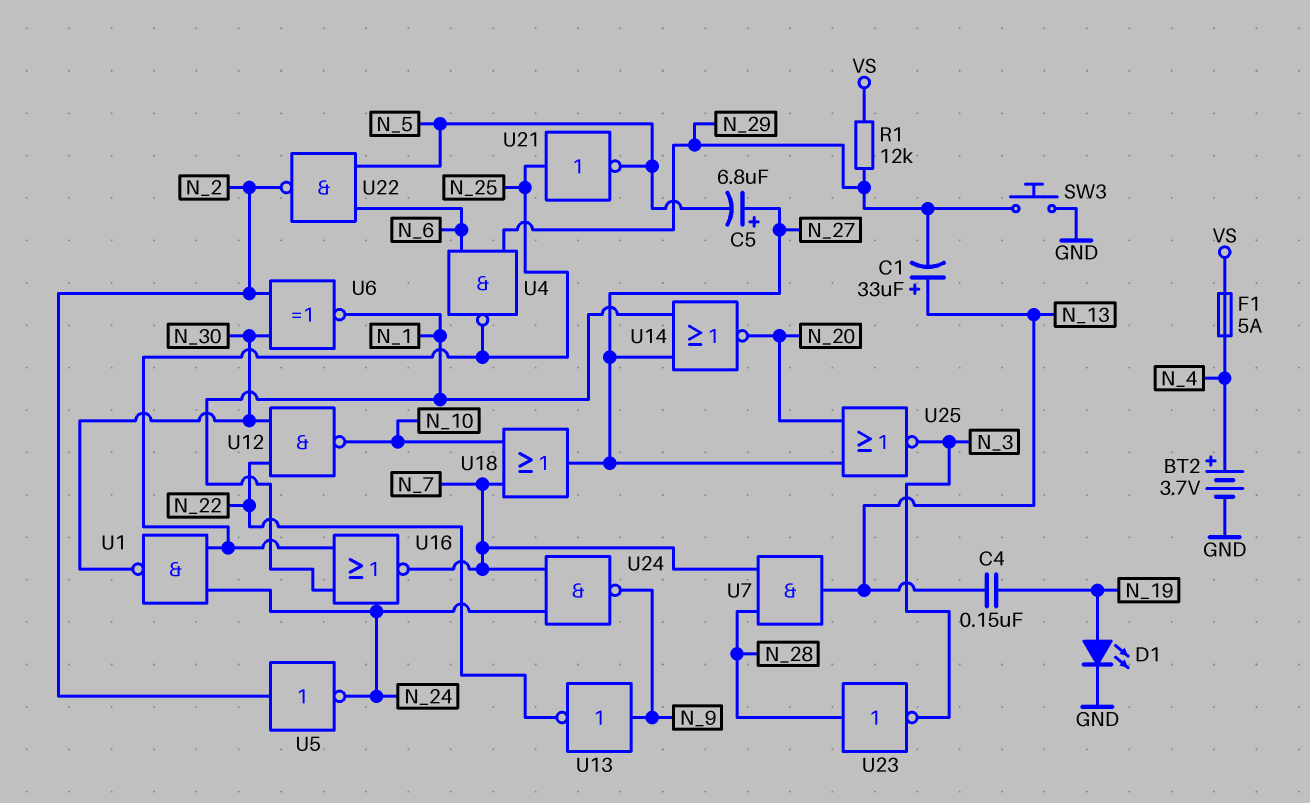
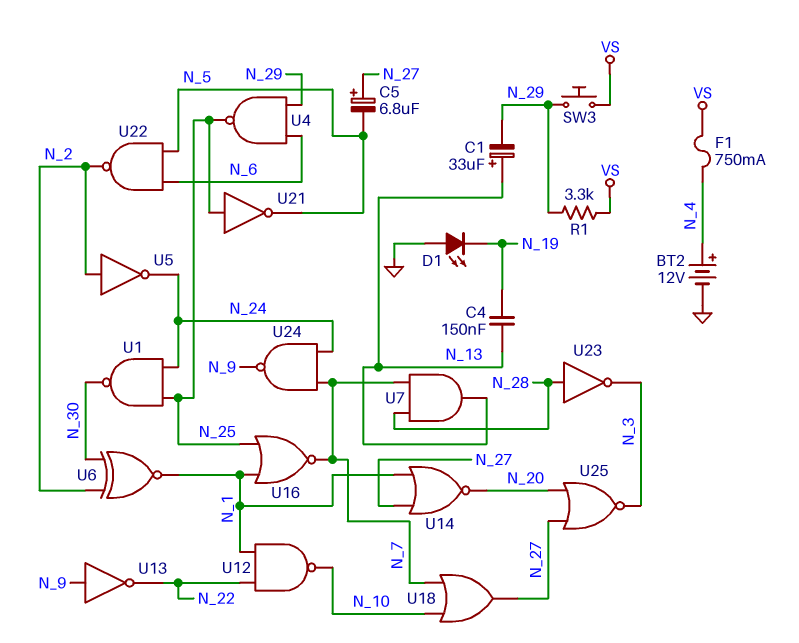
BT2: 3.7V (plus N_4, minus GND) -> 12V (plus N_4, minus GND)
D1: LED (A N_19, K GND) -> LED (A GND, K N_19)
F1: 5A (N_4, VS) -> 750mA (N_4, VS)
R1: 12k (N_29, VS) -> 3.3k (N_29, VS)
SW3: button (GND, N_29) -> button (N_29, VS)
U12: NAND (in N_22, in N_30, out N_10) -> NAND (in N_1, in N_22, out N_10)

